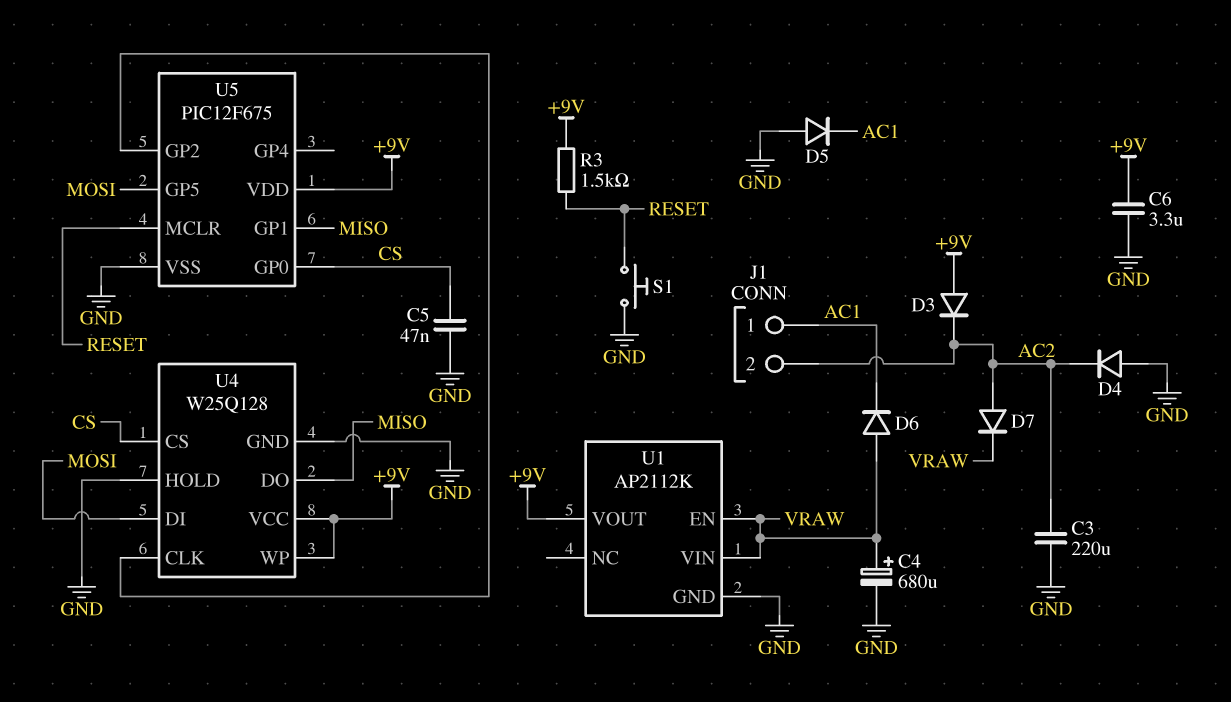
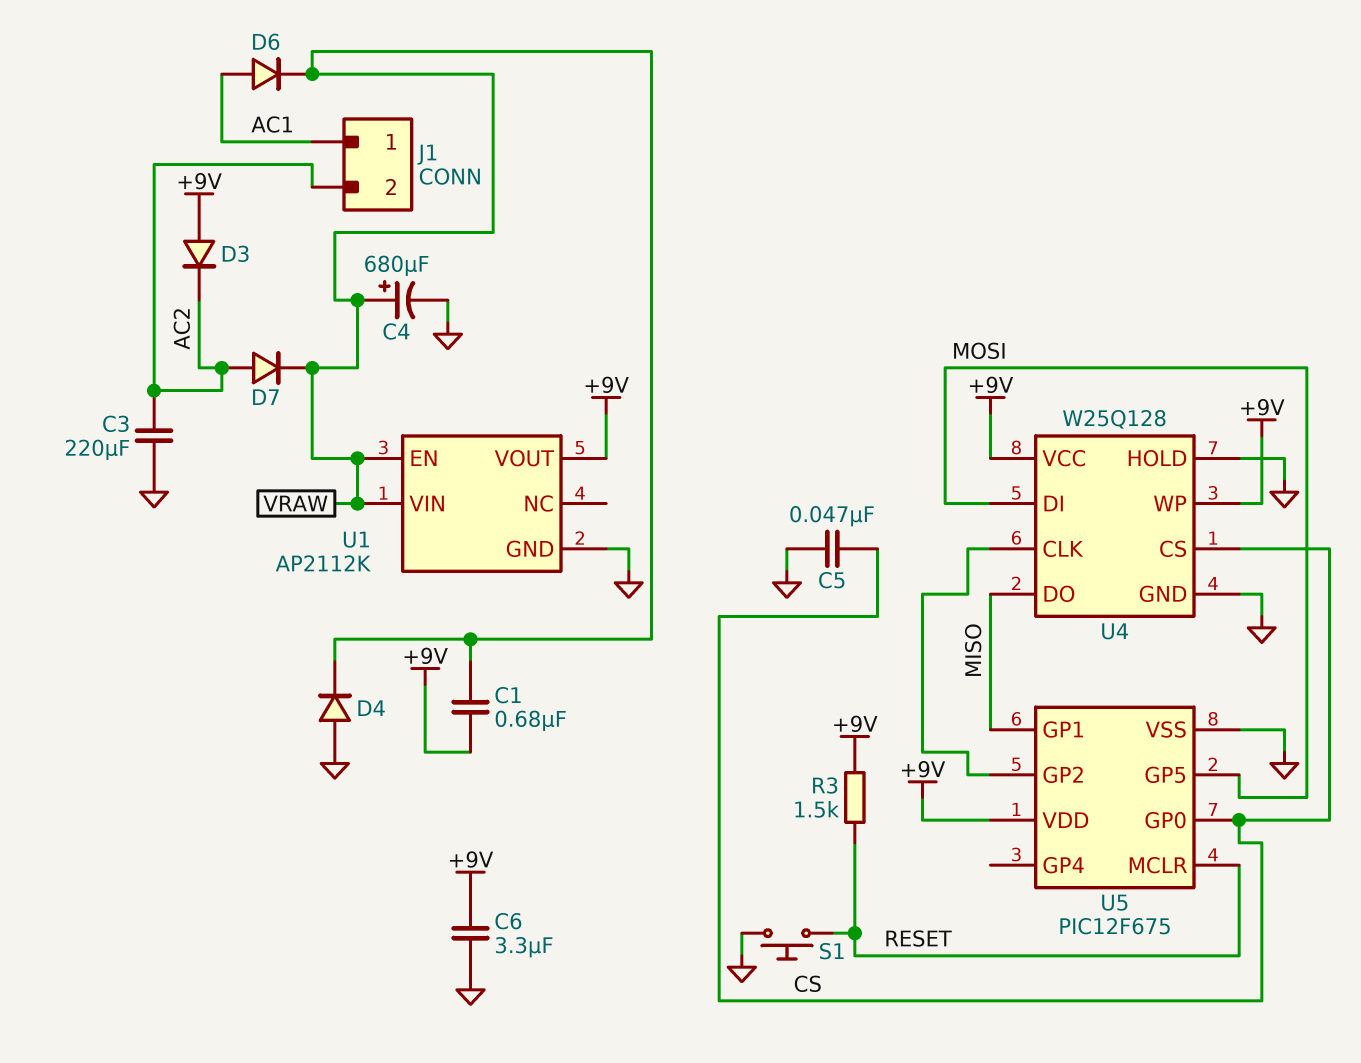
C1: none -> 680nF (+9V, VRAW)
D4: diode (A GND, K AC2) -> diode (A GND, K VRAW)
D5: diode (A GND, K AC1) -> none
D6: diode (A VRAW, K AC1) -> diode (A AC1, K VRAW)

